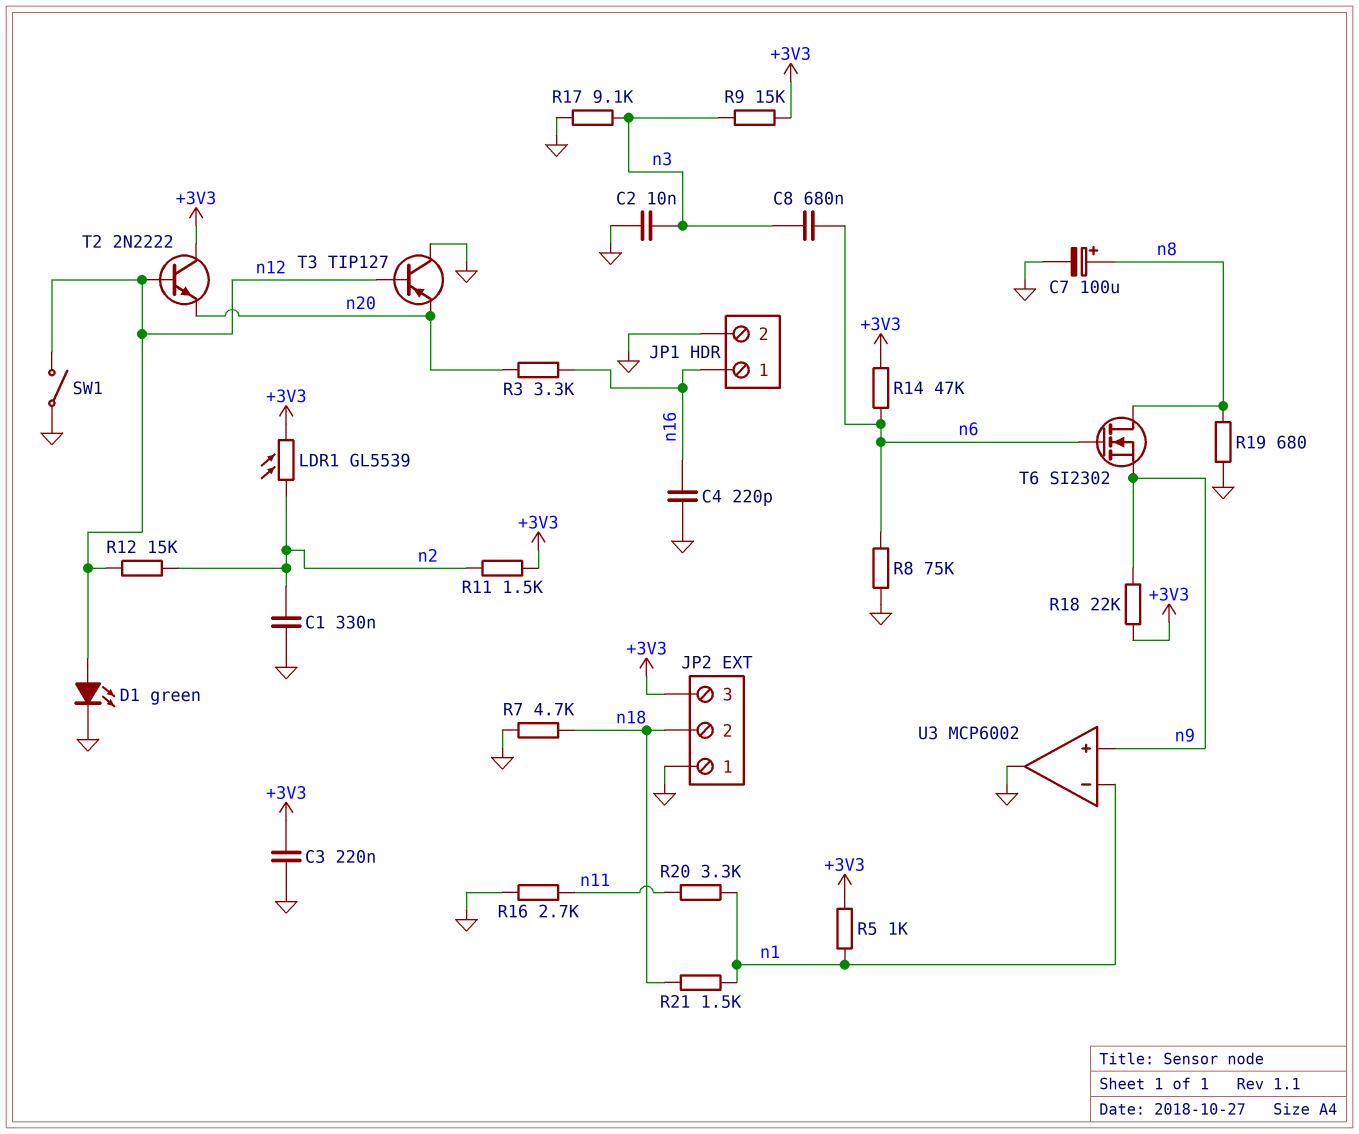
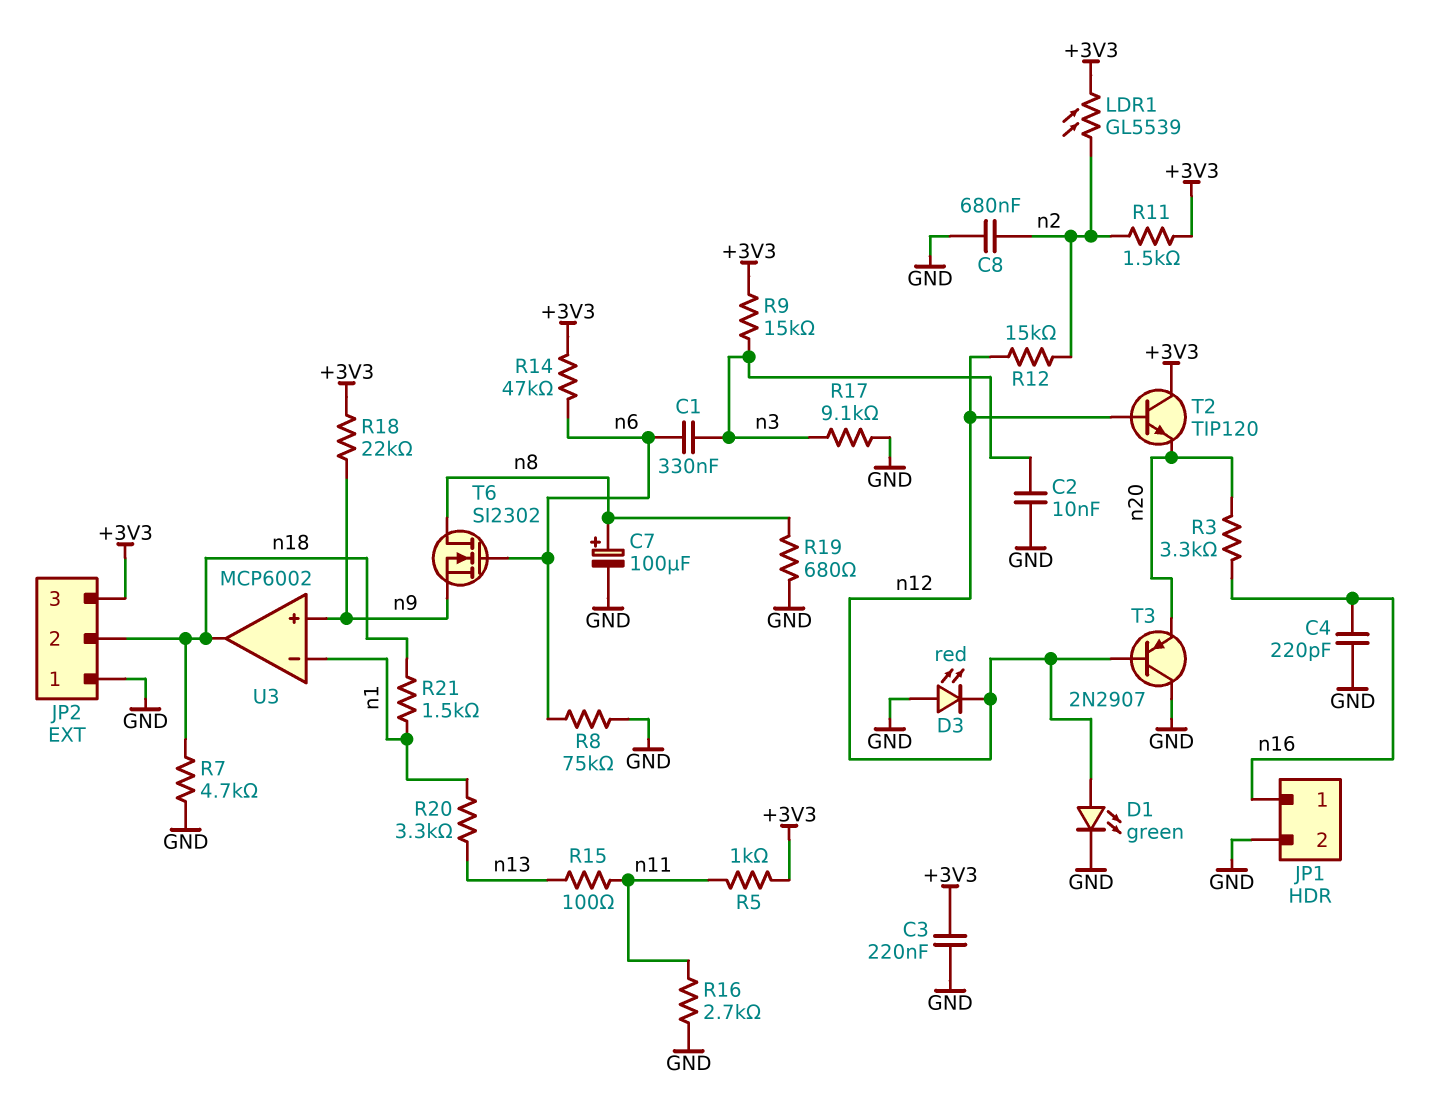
C1: 330nF (GND, n2) -> 330nF (n3, n6)
C8: 680nF (n3, n6) -> 680nF (GND, n2)
D3: none -> LED red (A GND, K n12)
R5: 1k (+3V3, n1) -> 1k (+3V3, n11)
R15: none -> 100 (n11, n13)
R20: 3.3k (n1, n11) -> 3.3k (n1, n13)
SW1: switch (GND, n12) -> none
T2: NPN 2N2222 (B n12, C +3V3, E n20) -> NPN TIP120 (B n12, C +3V3, E n20)
T3: PNP TIP127 (B n12, C GND, E n20) -> PNP 2N2907 (B n12, C GND, E n20)
U3 pin out: GND -> n18

